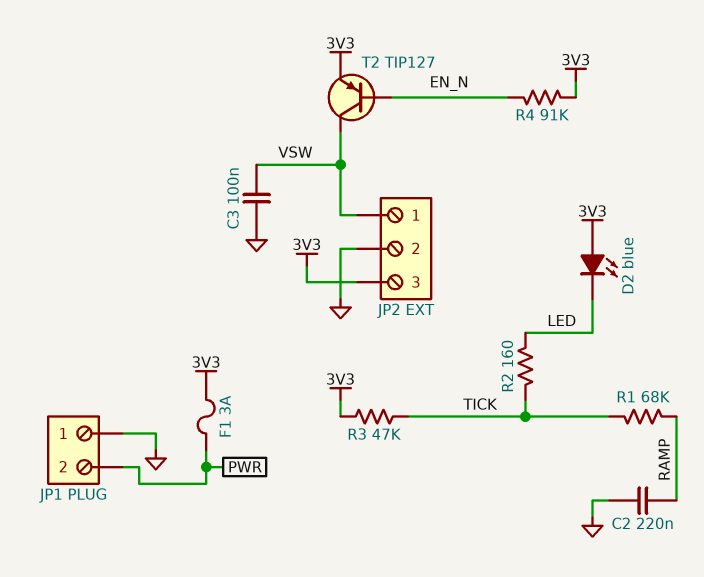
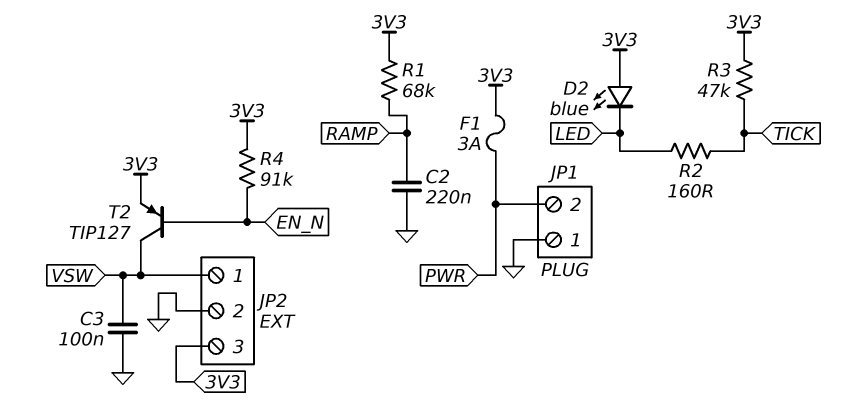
R1: 68k (RAMP, TICK) -> 68k (3V3, RAMP)

